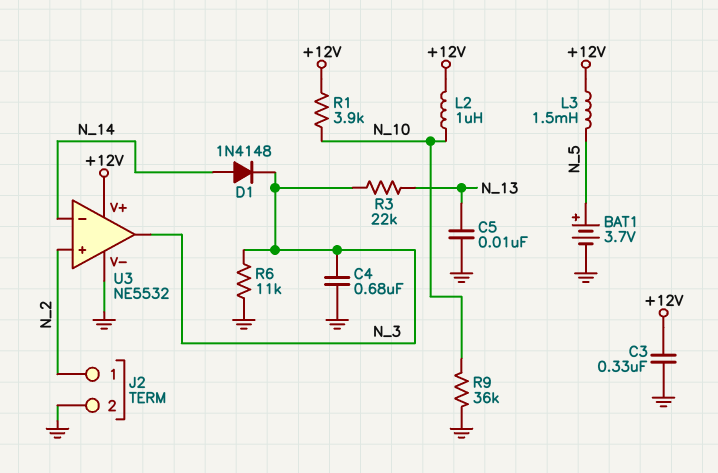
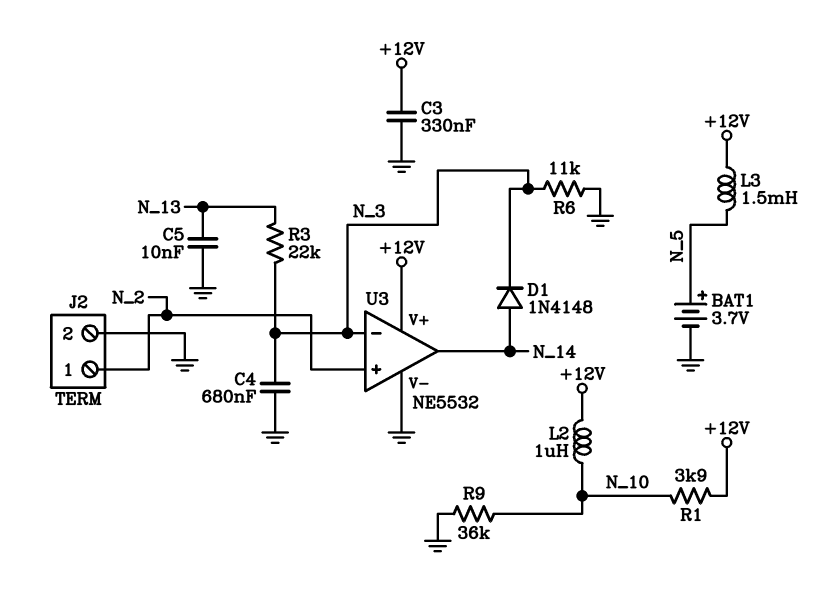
U3 pin in-: N_14 -> N_3
U3 pin out: N_3 -> N_14

